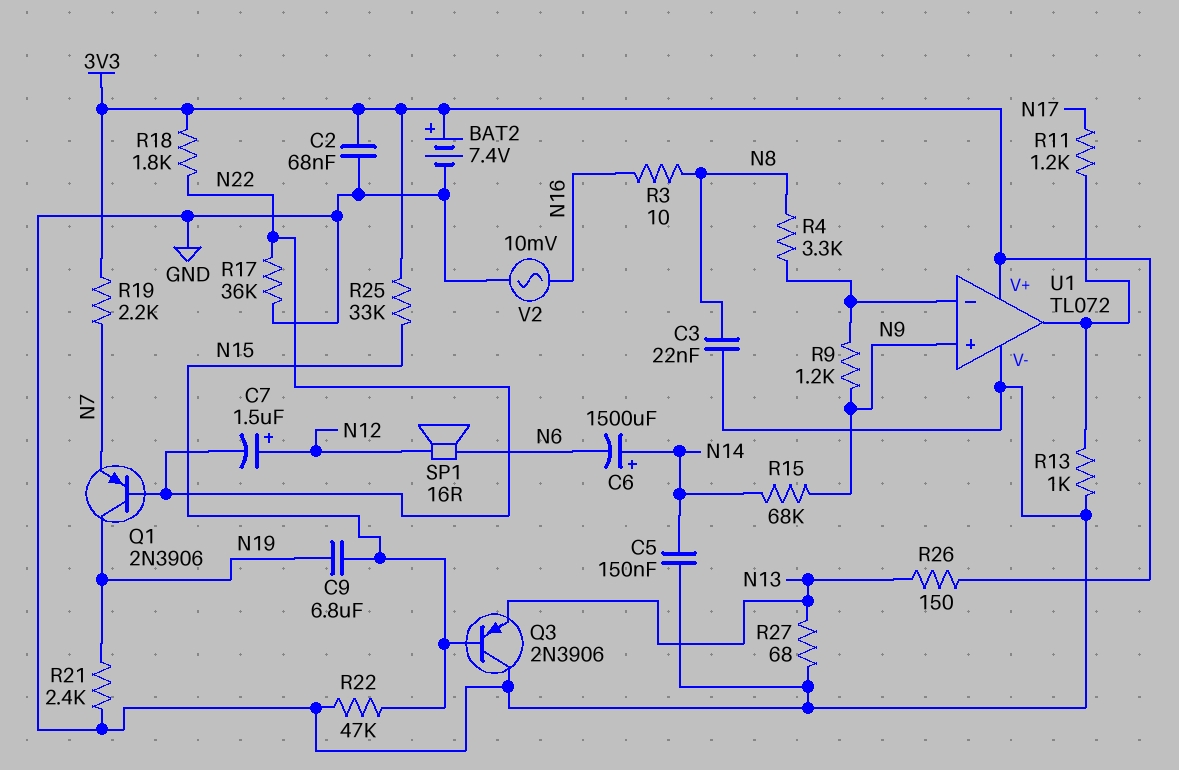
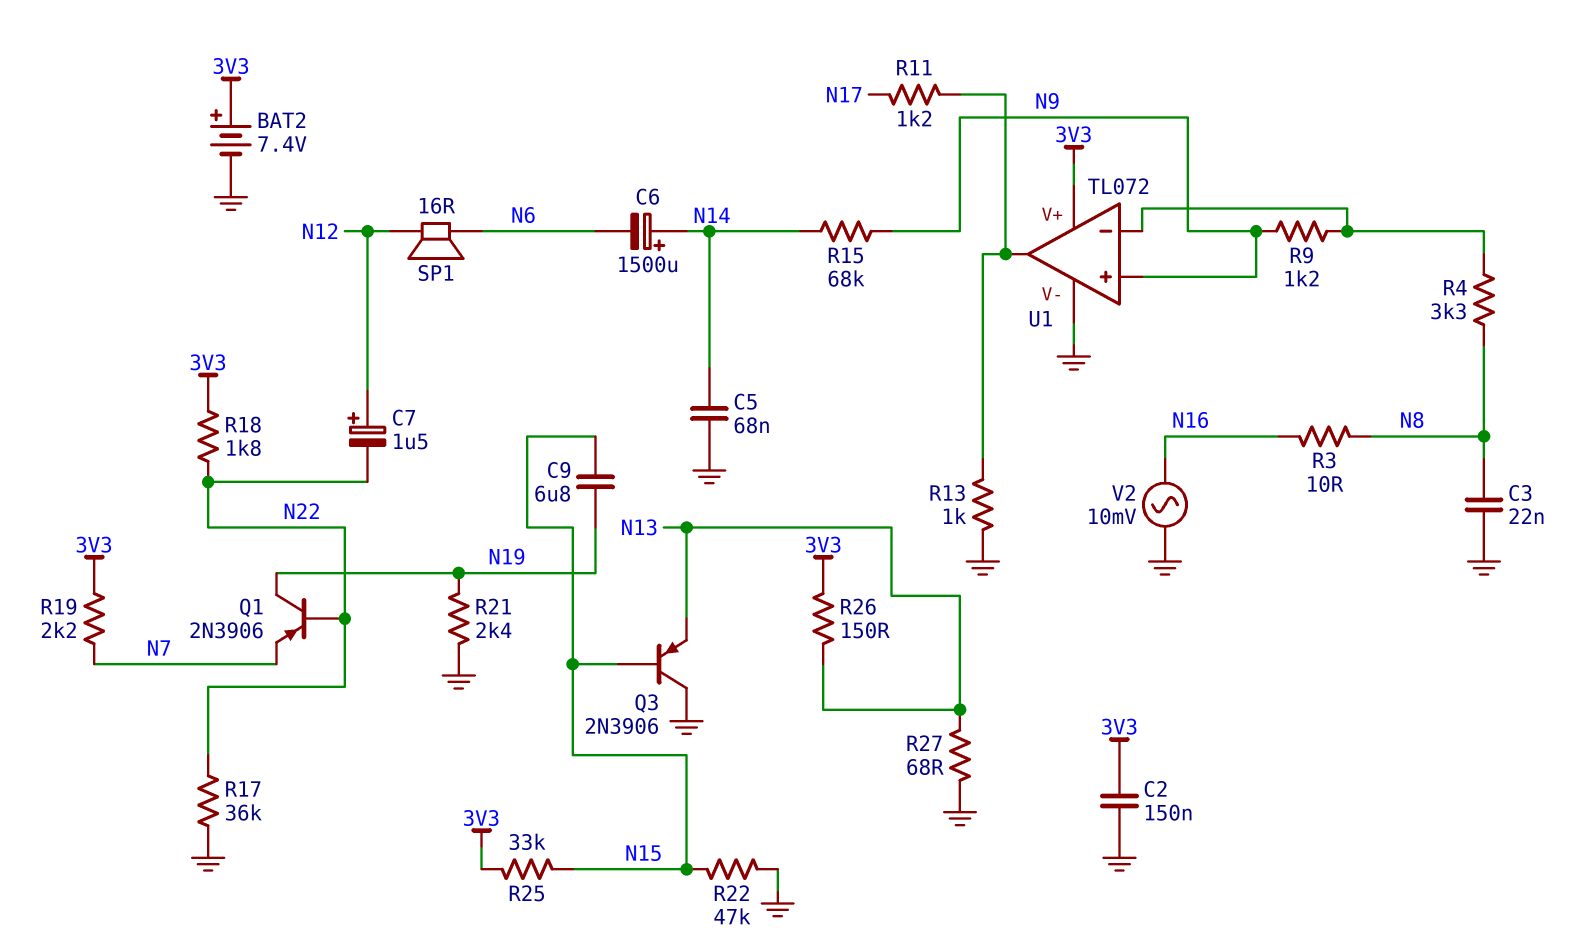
C2: 68nF (3V3, GND) -> 150nF (3V3, GND)
C5: 150nF (GND, N14) -> 68nF (GND, N14)

